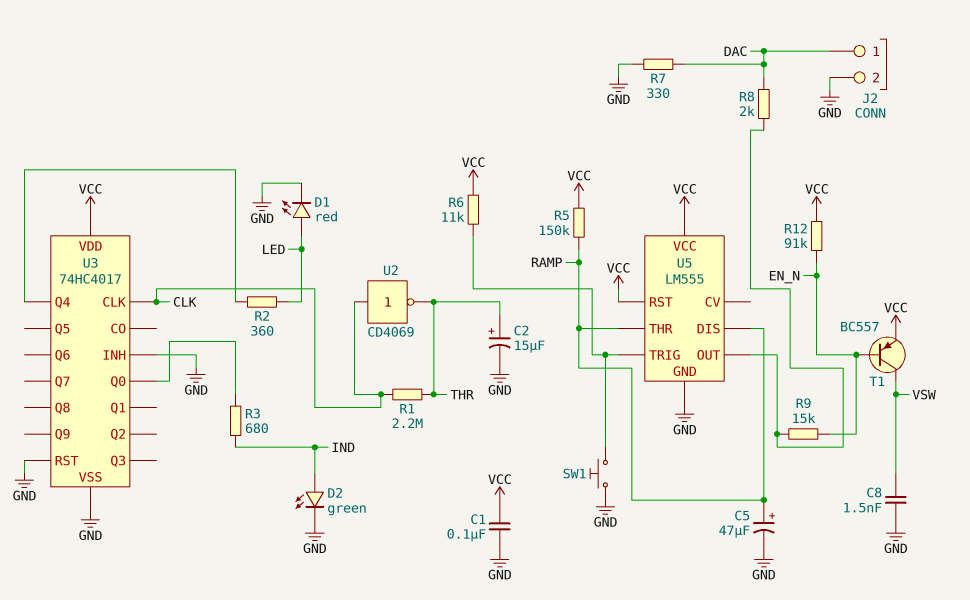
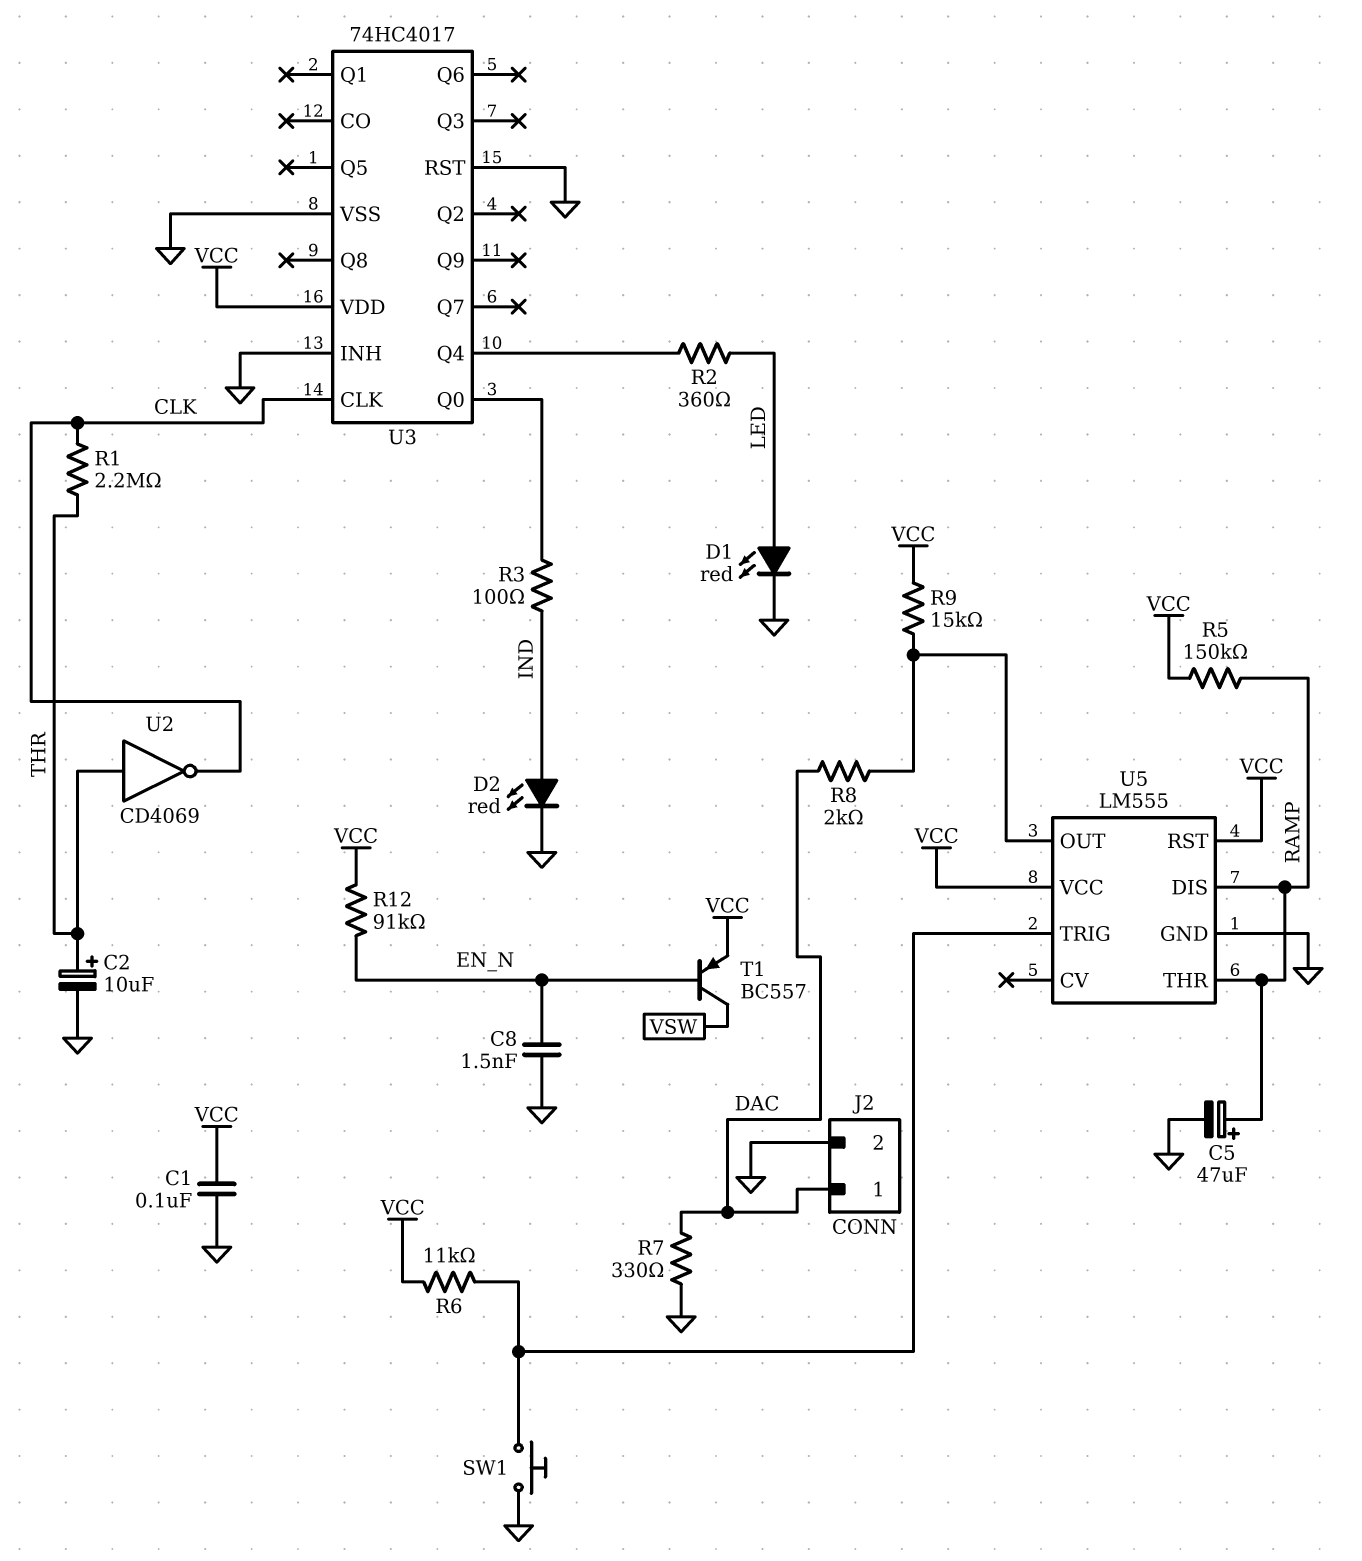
C2: 15uF (plus THR, minus GND) -> 10uF (plus THR, minus GND)
C8: 1.5nF (GND, VSW) -> 1.5nF (EN_N, GND)
D2: LED green (A IND, K GND) -> LED red (A IND, K GND)
R3: 680 (IND, U3/Q0) -> 100 (IND, U3/Q0)
R9: 15k (EN_N, U5/OUT) -> 15k (U5/OUT, VCC)
U2: NOT CD4069 (in CLK, out THR) -> NOT CD4069 (in THR, out CLK)

